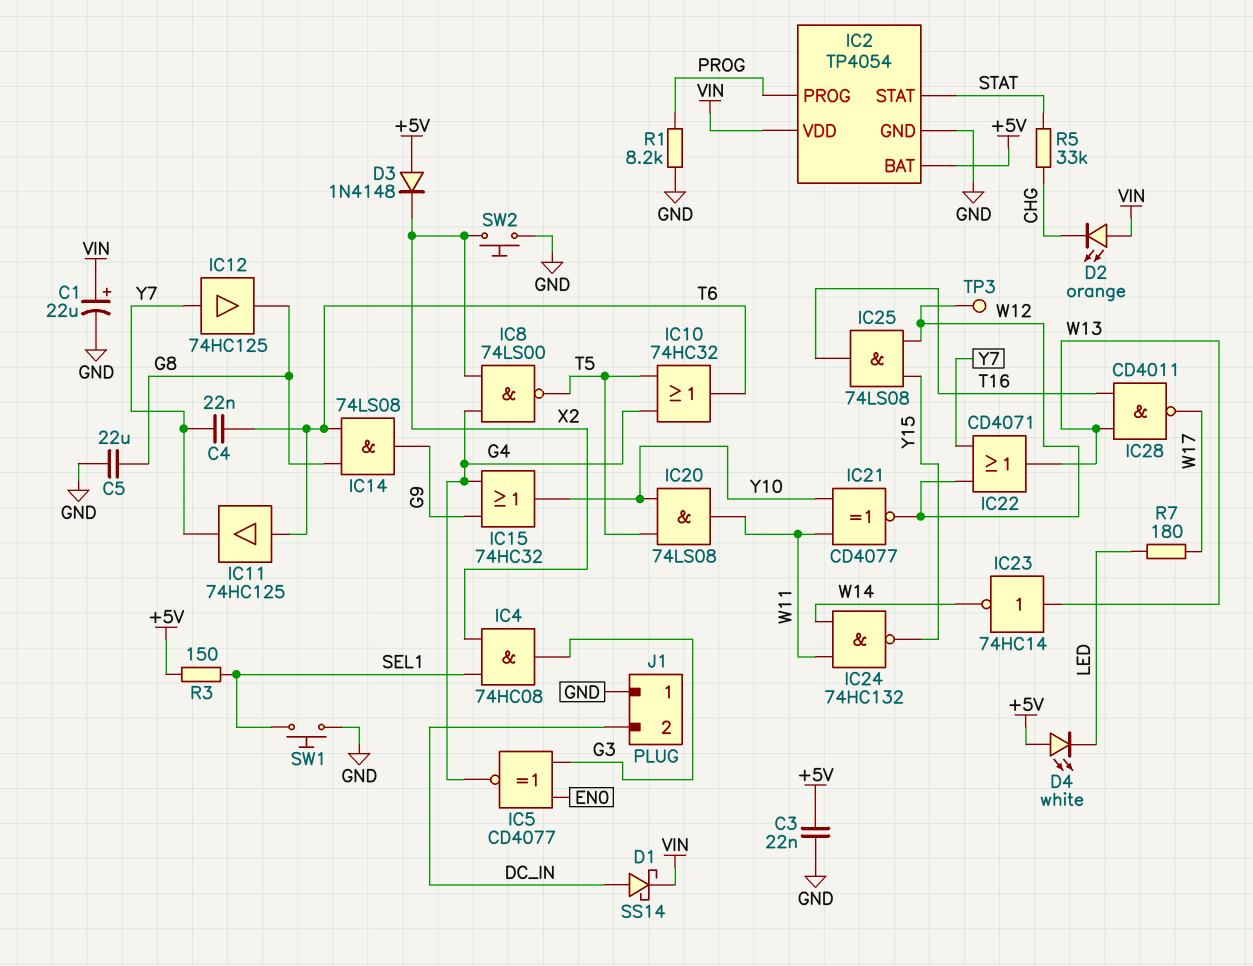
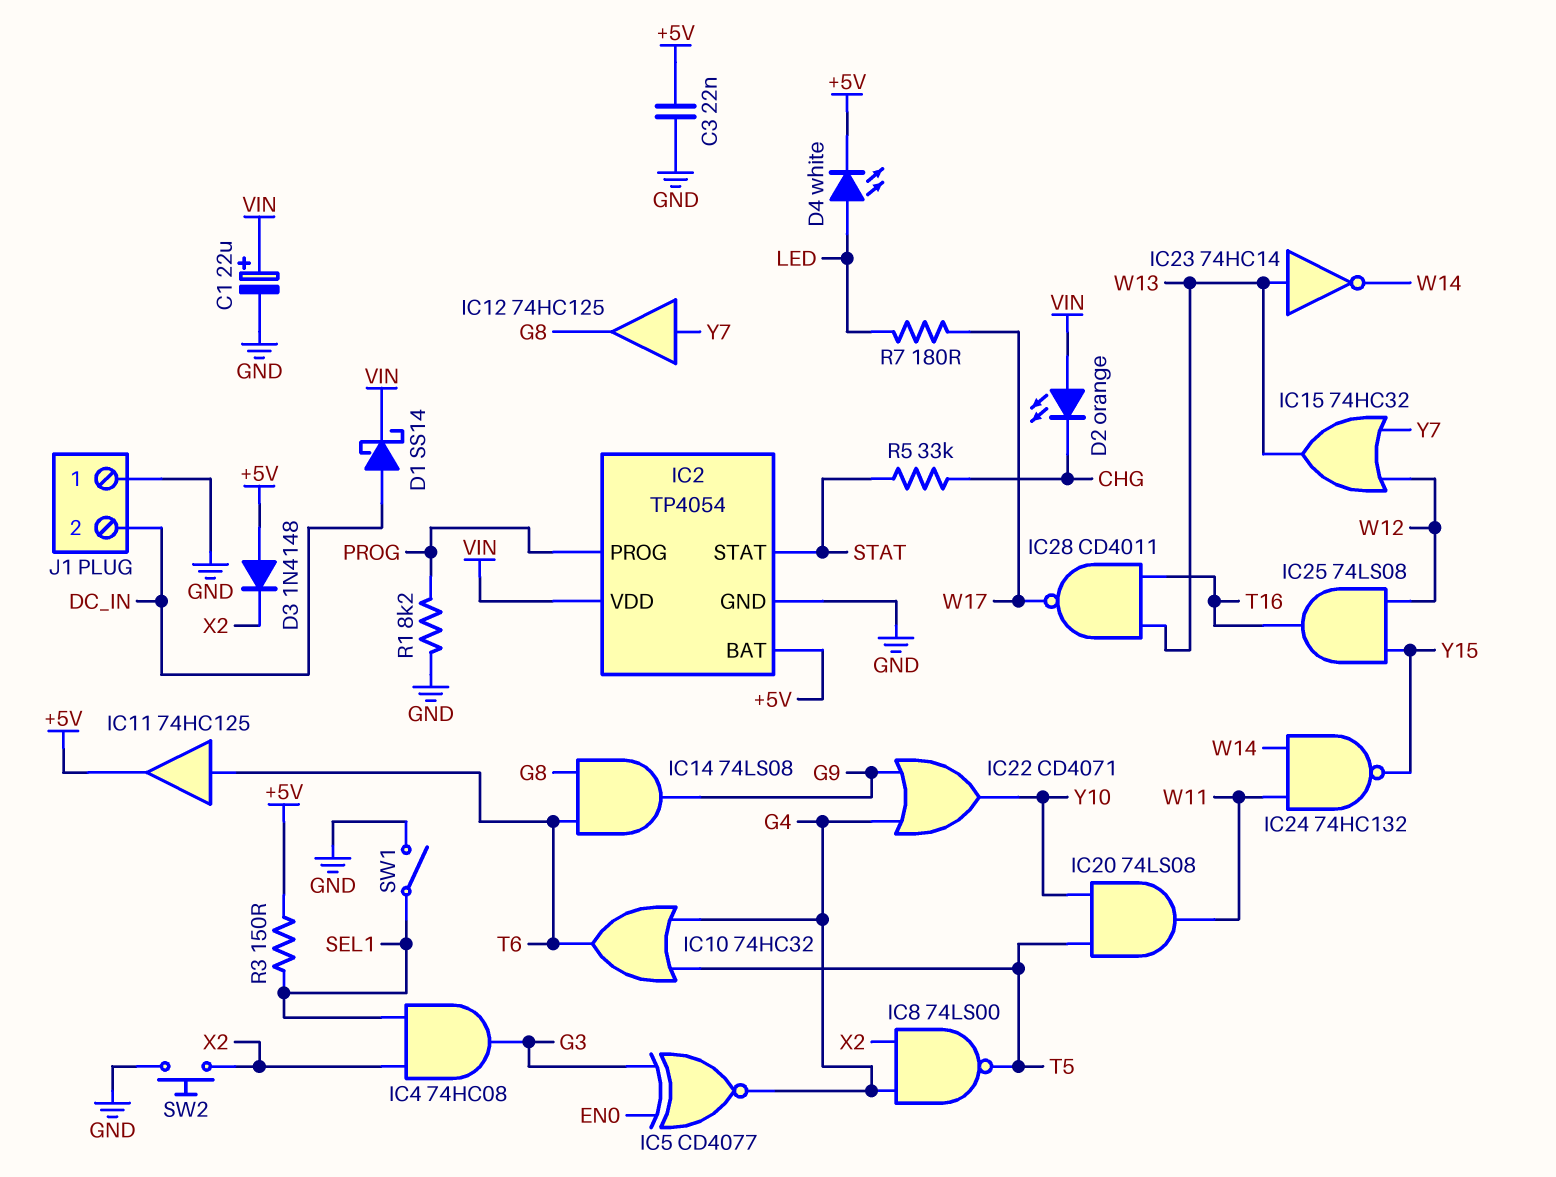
C4: 22nF (T6, Y7) -> none
C5: 22uF (G8, GND) -> none
D4: LED white (A +5V, K LED) -> LED white (A LED, K +5V)
IC11: buffer 74HC125 (in T6, out Y7) -> buffer 74HC125 (in T6, out +5V)
IC15: OR 74HC32 (in G4, in G9, out Y10) -> OR 74HC32 (in W12, in Y7, out W13)
IC21: XNOR CD4077 (in W11, in Y10, out W12) -> none
IC22: OR CD4071 (in W12, in Y7, out W13) -> OR CD4071 (in G4, in G9, out Y10)
SW1: button (GND, SEL1) -> switch (GND, SEL1)
TP3: test point (W12) -> none

